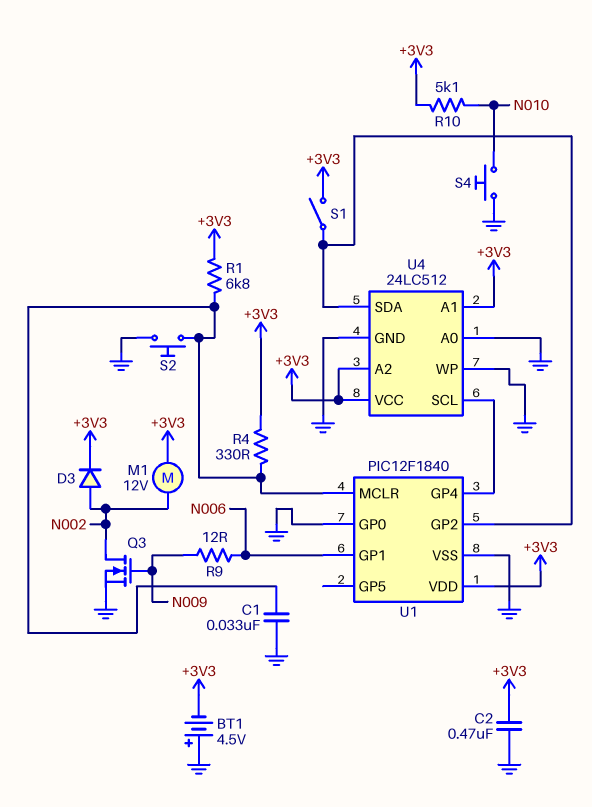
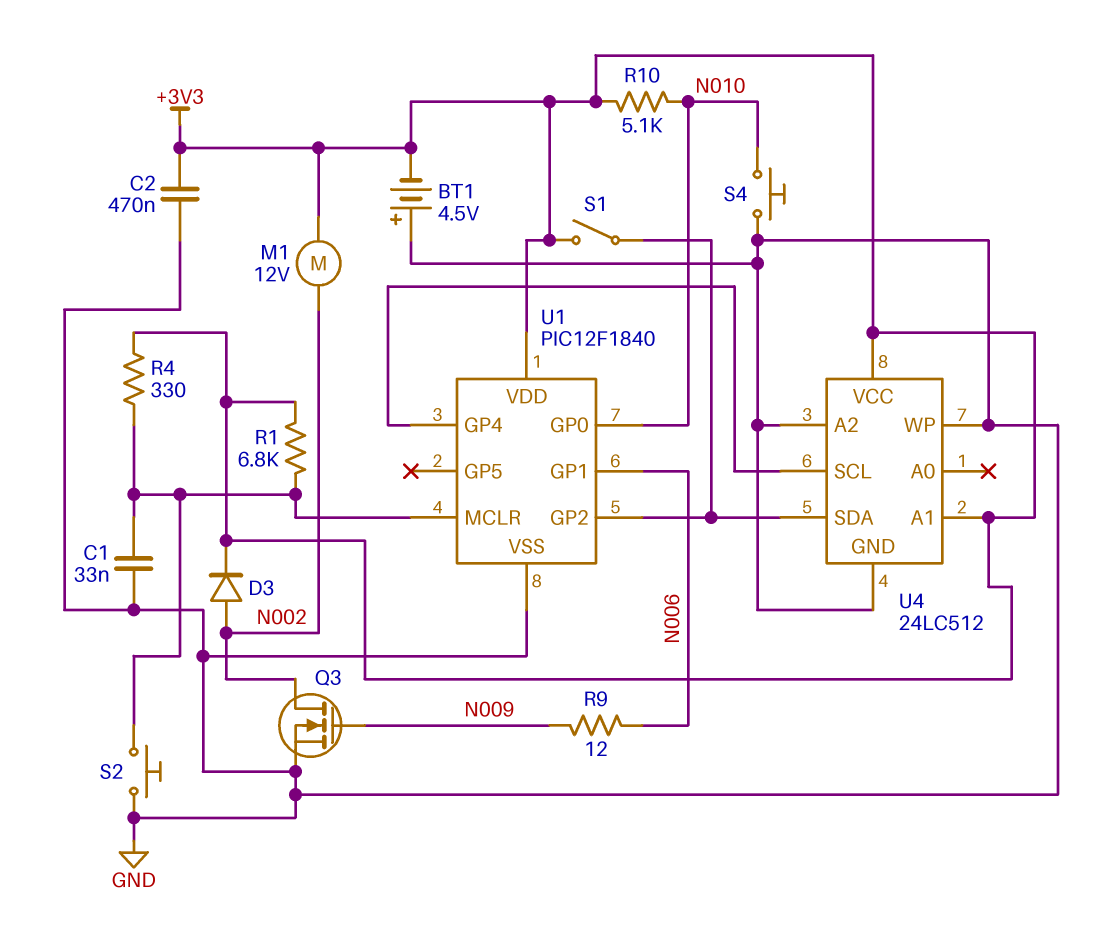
U1 pin GP0: GND -> N010
U4 pin A0: GND -> none
U4 pin A2: +3V3 -> GND

